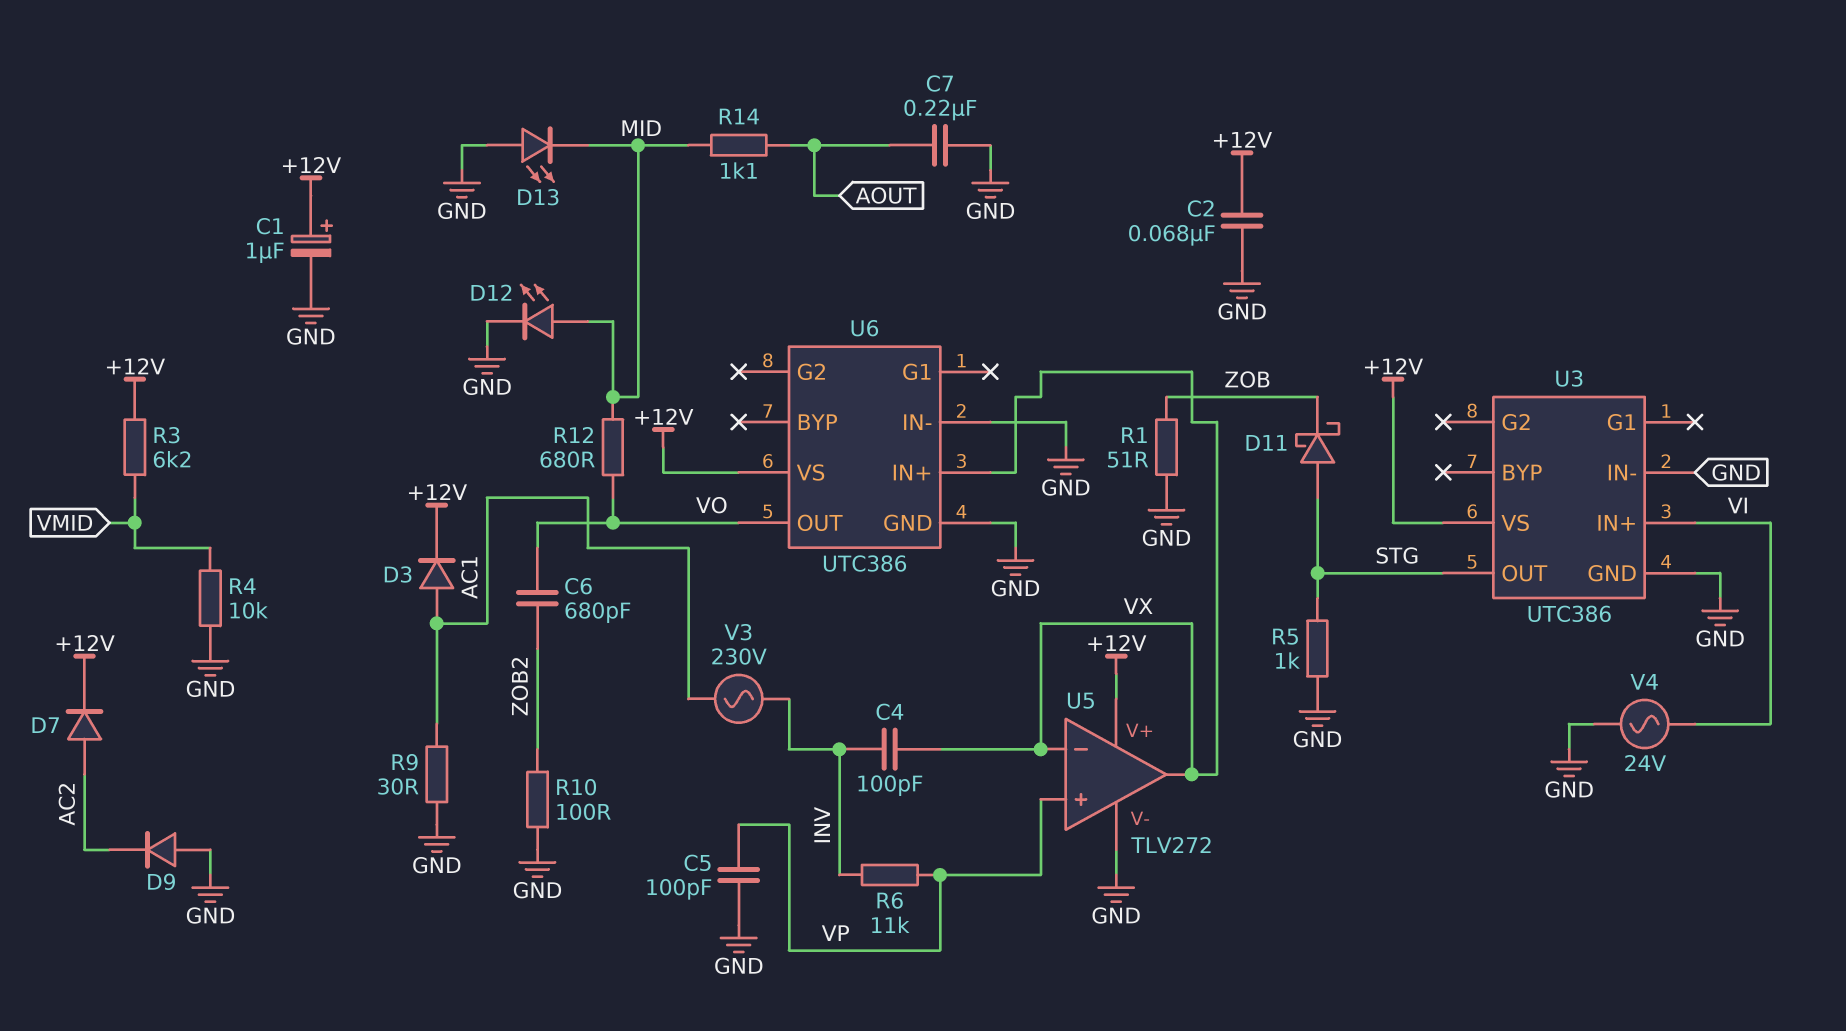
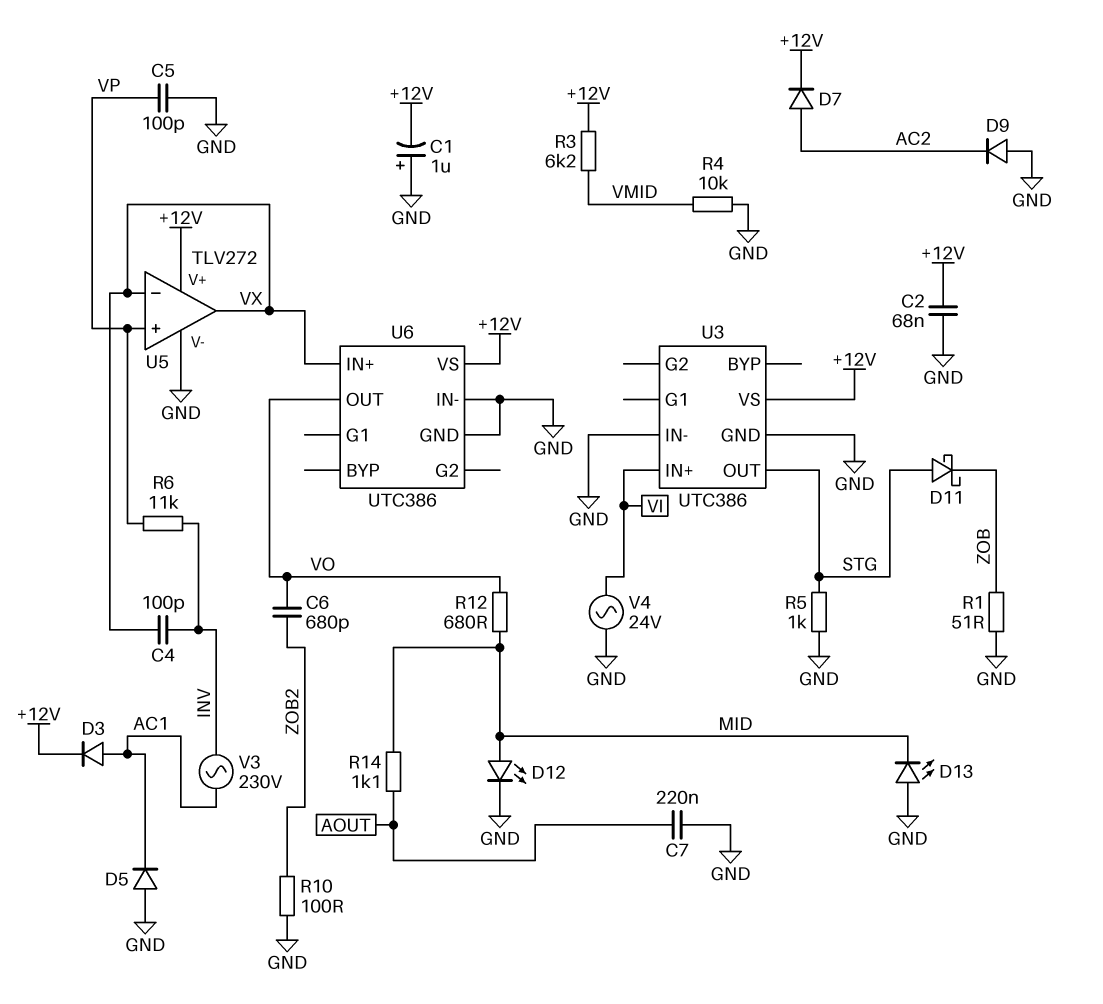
C1: 1uF (plus +12V, minus GND) -> 1uF (plus GND, minus +12V)
D5: none -> diode (A GND, K AC1)
R9: 30 (AC1, GND) -> none

